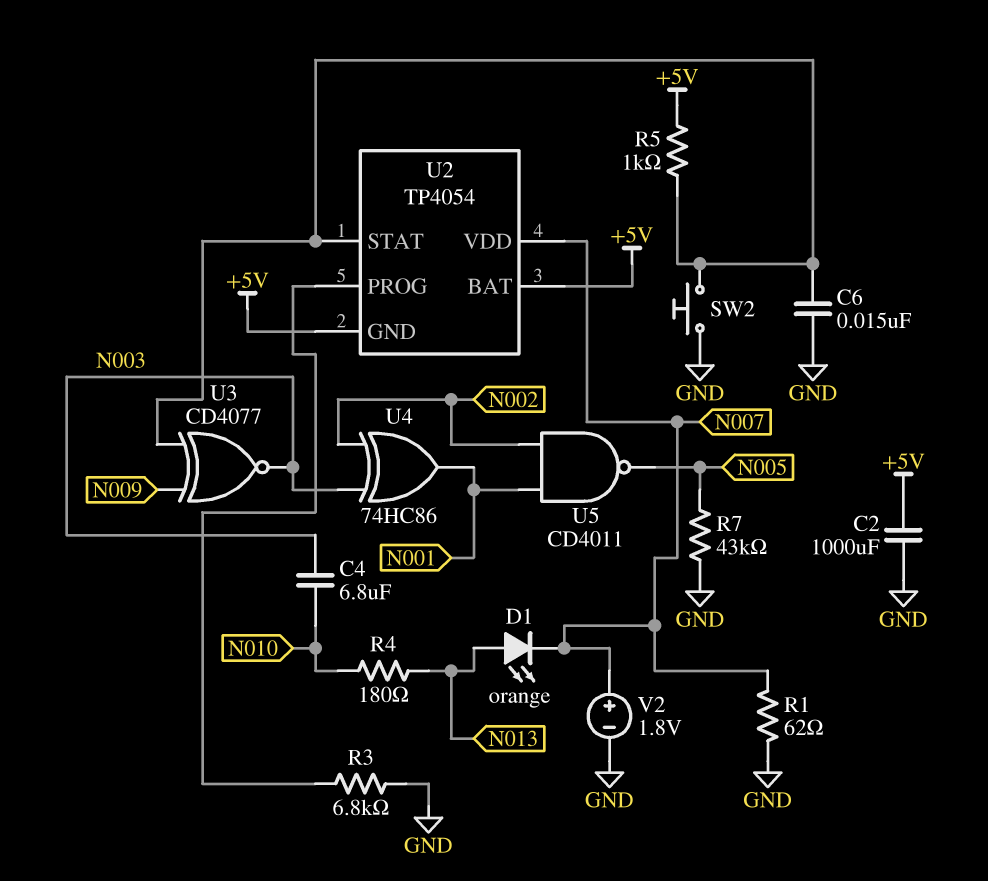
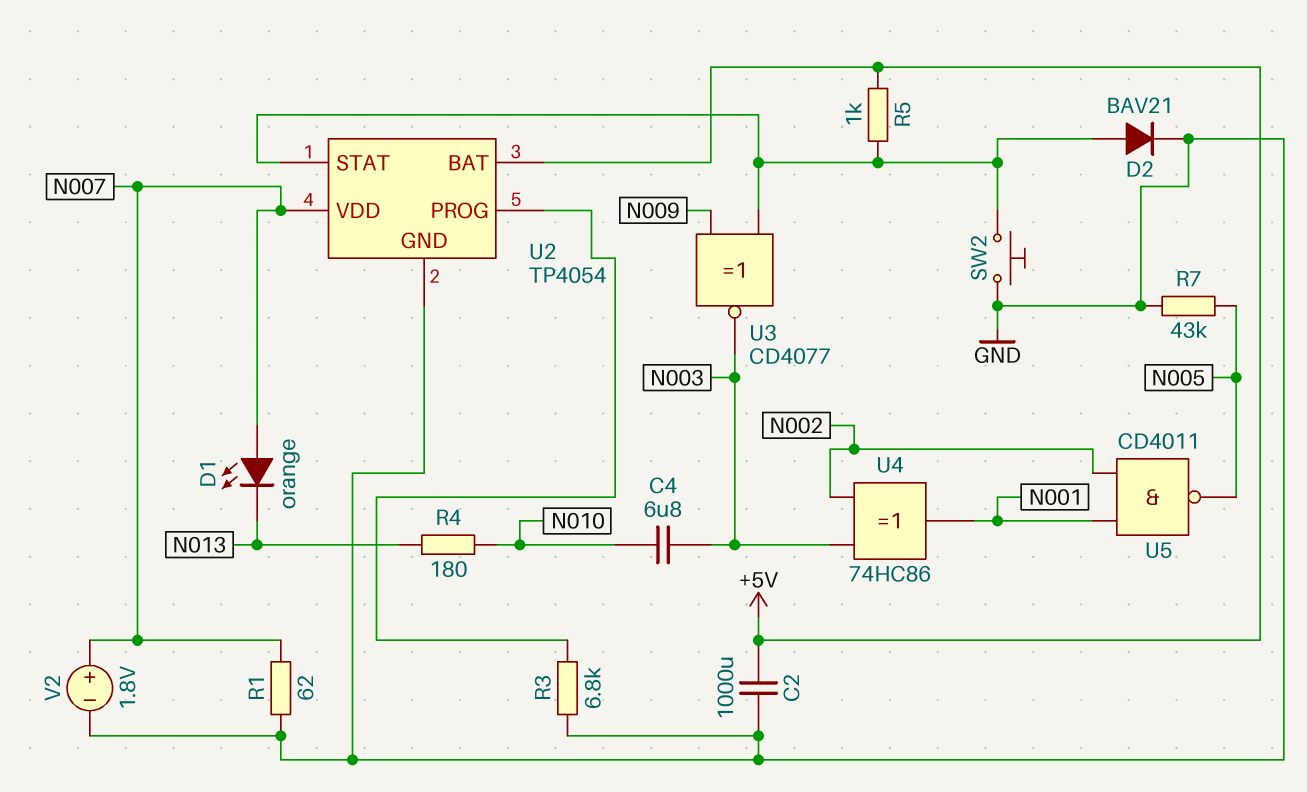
C6: 15nF (GND, U2/STAT) -> none
D1: LED orange (A N013, K N007) -> LED orange (A N007, K N013)
D2: none -> diode BAV21 (A U2/STAT, K GND)
U2 pin GND: +5V -> GND

